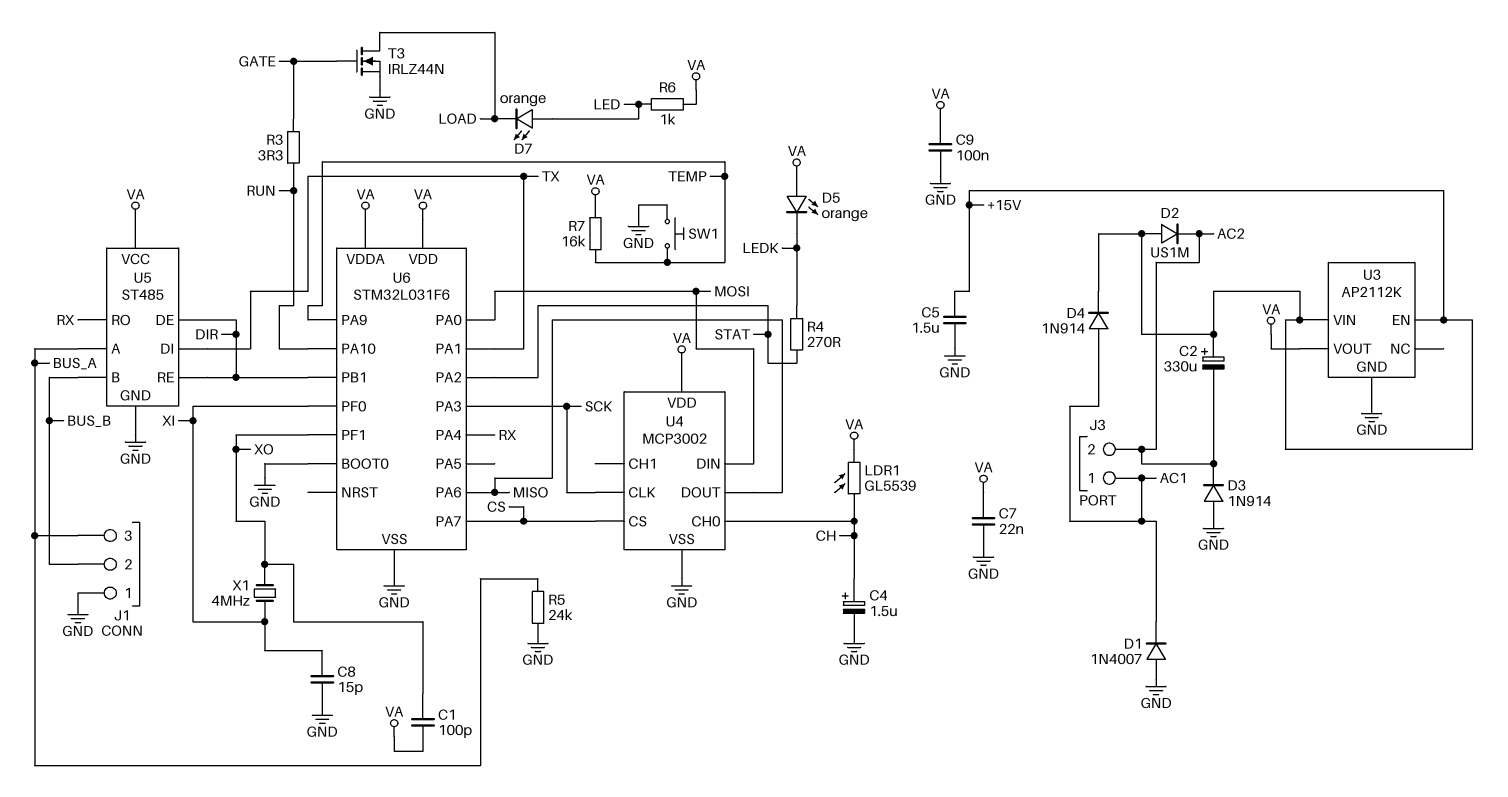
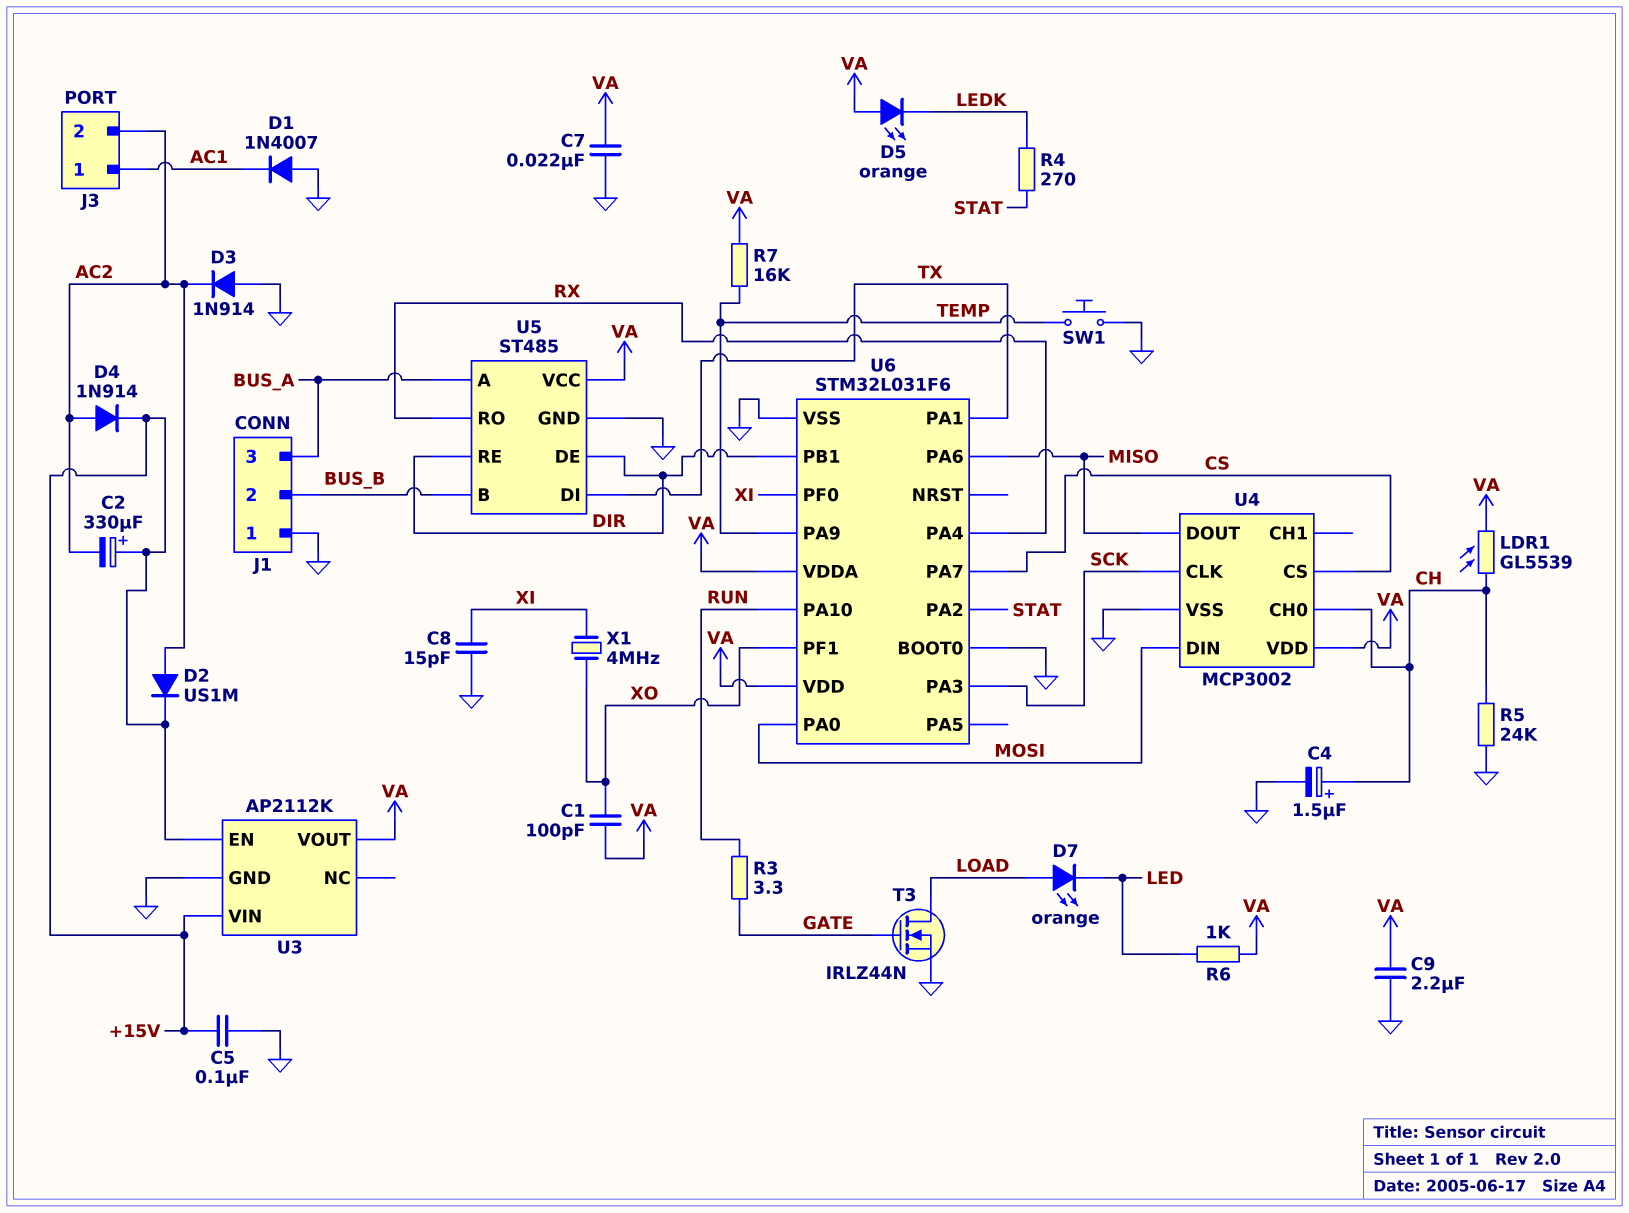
C5: 1.5uF (+15V, GND) -> 100nF (+15V, GND)
C9: 100nF (GND, VA) -> 2.2uF (GND, VA)
D2: diode US1M (A +15V, K AC2) -> diode US1M (A AC2, K +15V)
D4: diode 1N914 (A AC1, K +15V) -> diode 1N914 (A AC2, K +15V)
D7: LED orange (A LED, K LOAD) -> LED orange (A LOAD, K LED)
R5: 24k (BUS_A, GND) -> 24k (CH, GND)

